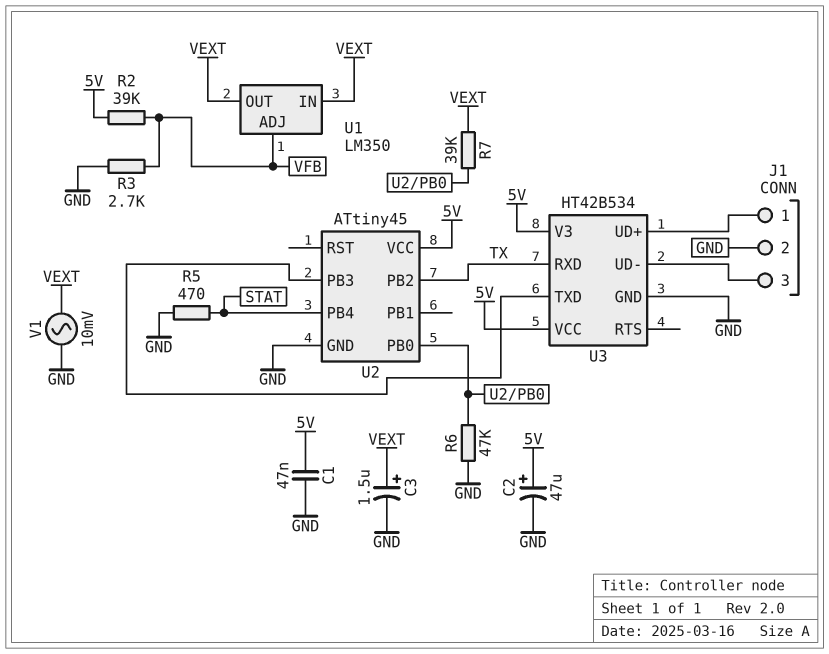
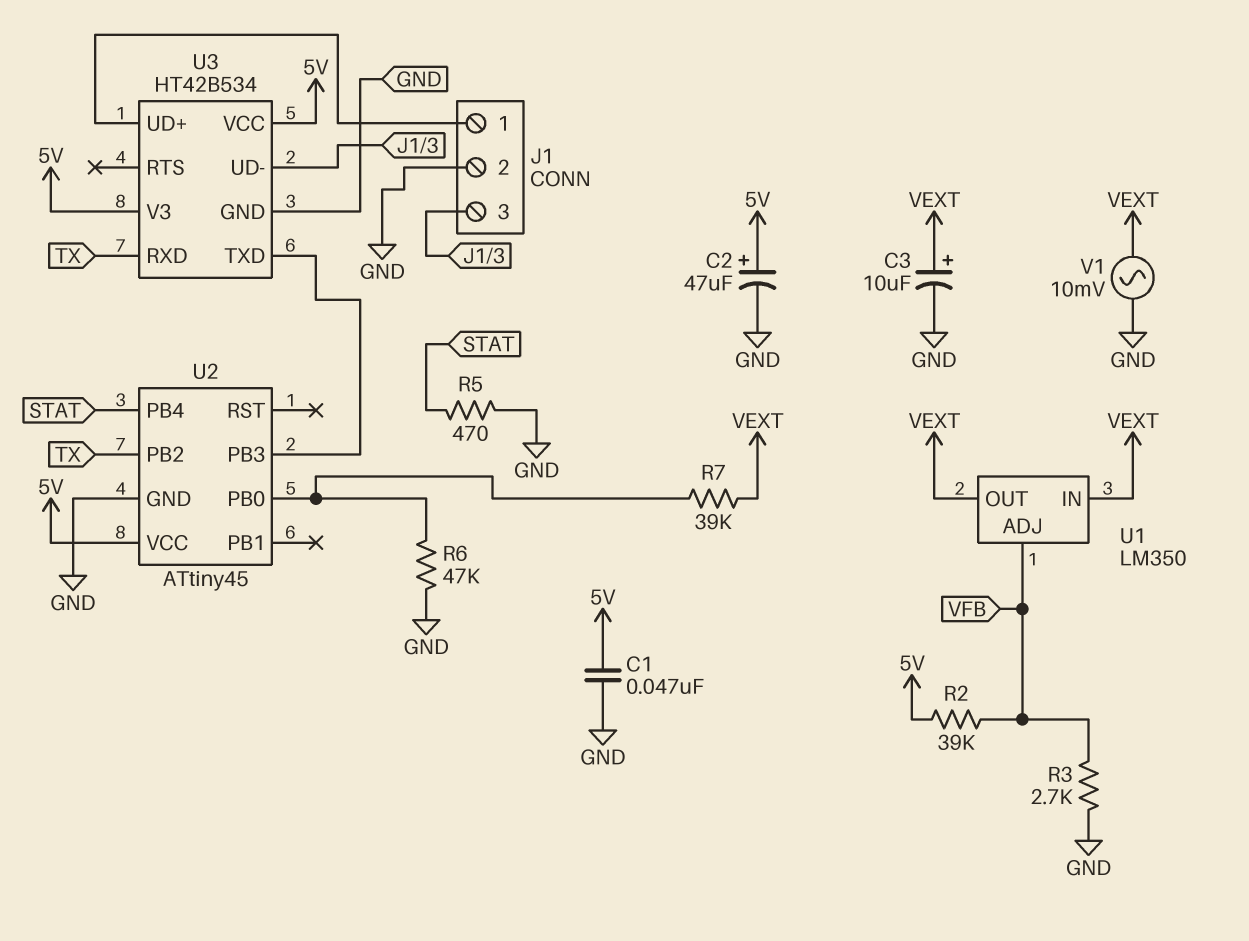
C3: 1.5uF (plus VEXT, minus GND) -> 10uF (plus VEXT, minus GND)

